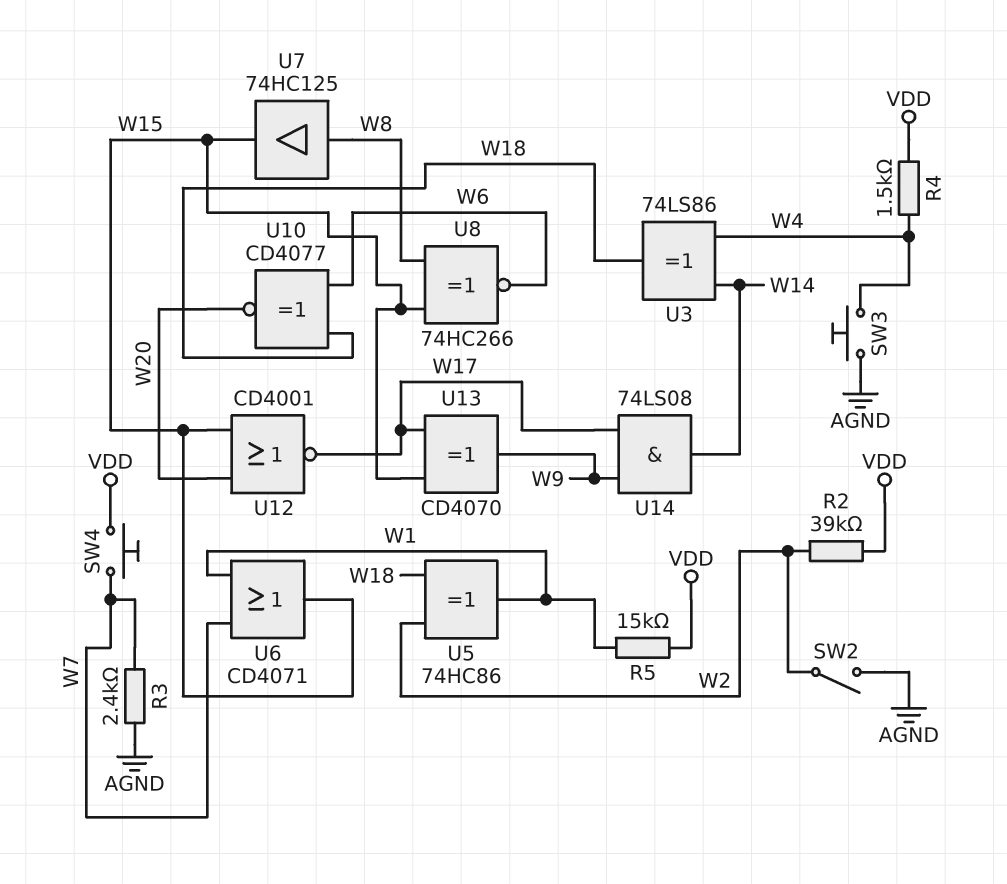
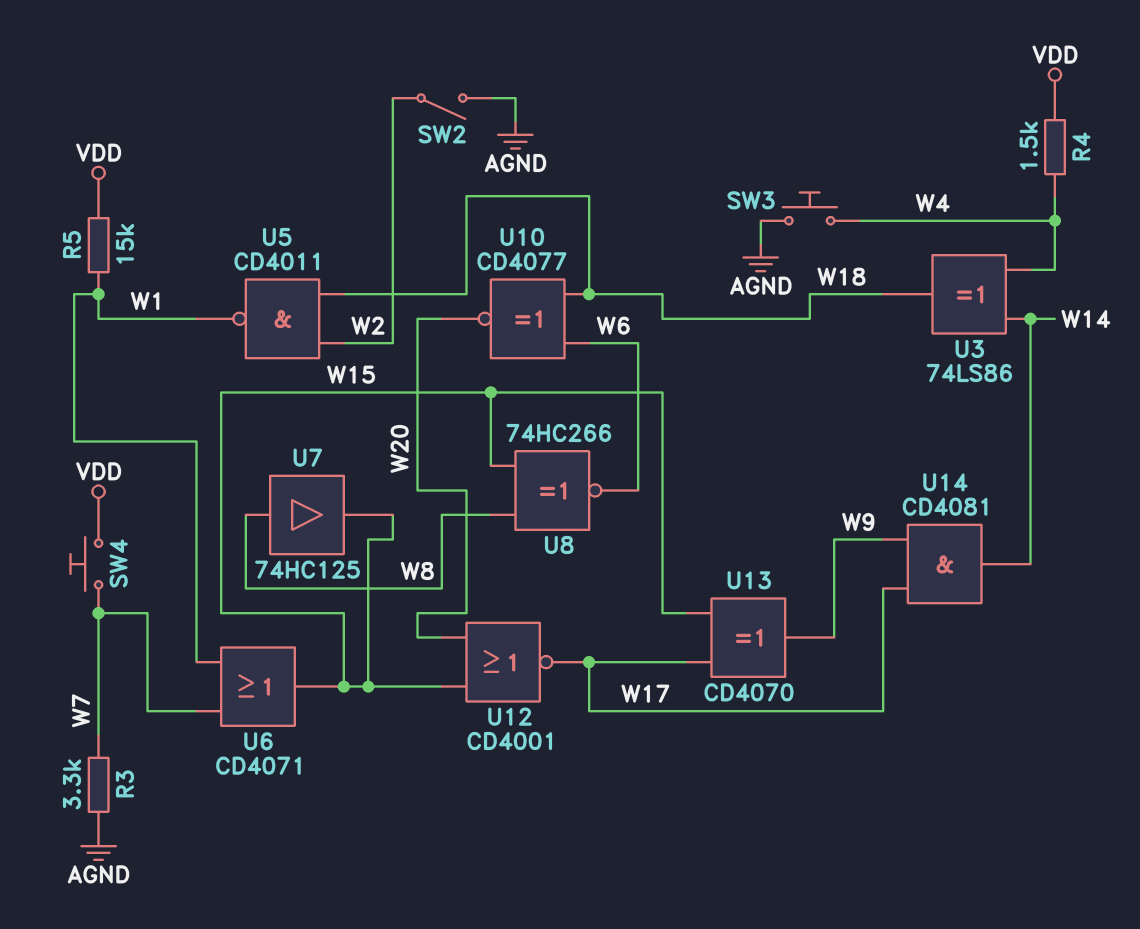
R2: 39k (VDD, W2) -> none
R3: 2.4k (AGND, W7) -> 3.3k (AGND, W7)
U5: XOR 74HC86 (in W2, in W18, out W1) -> NAND CD4011 (in W2, in W18, out W1)
U14: AND 74LS08 (in W9, in W17, out W14) -> AND CD4081 (in W9, in W17, out W14)

